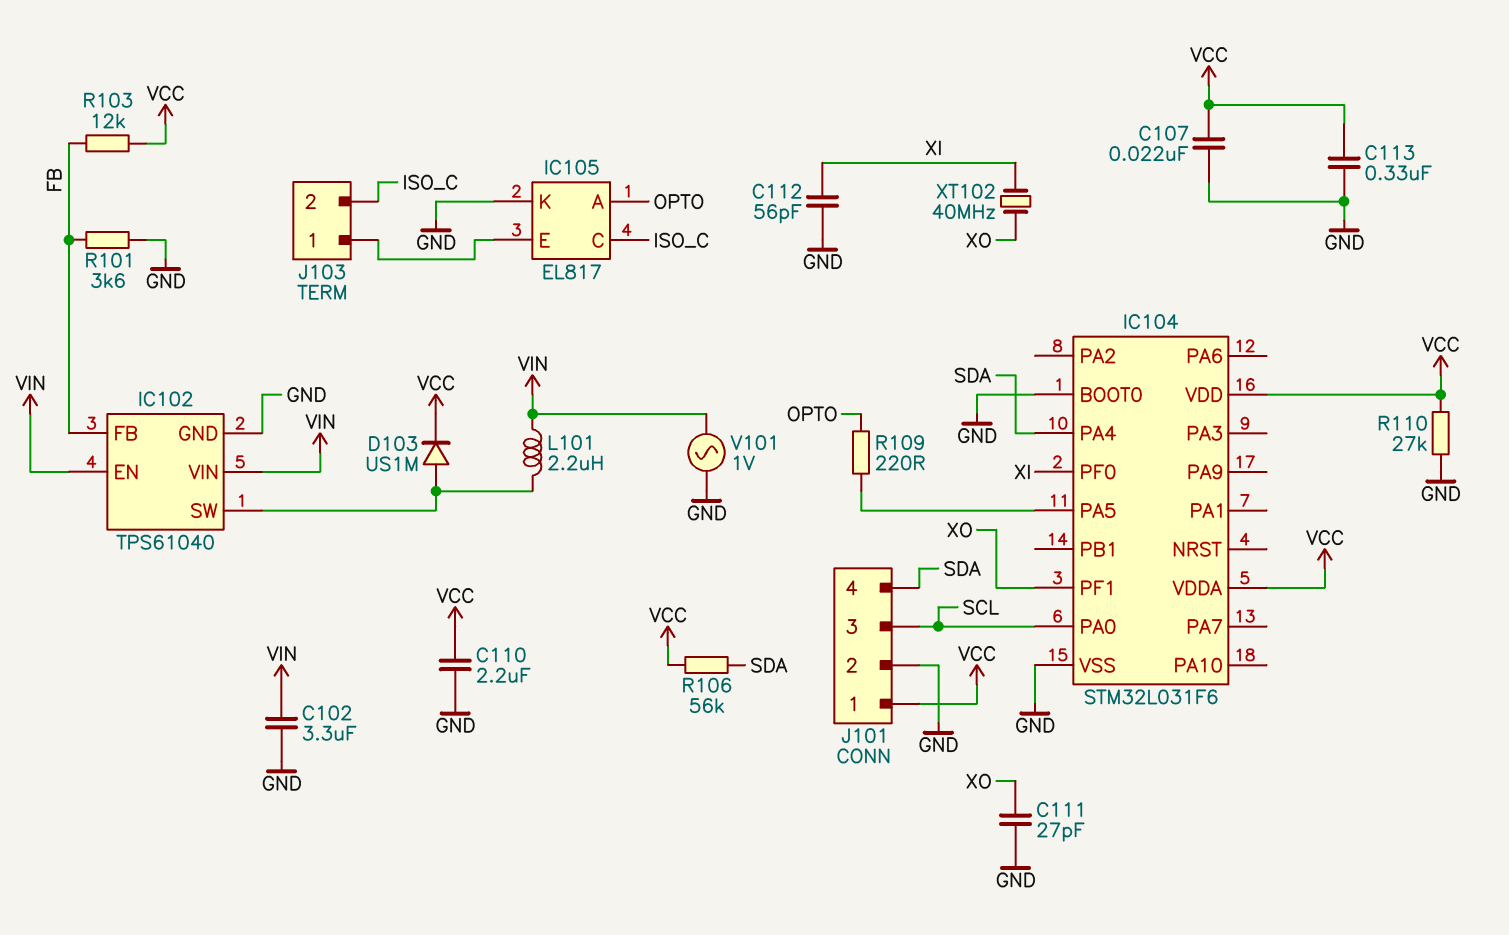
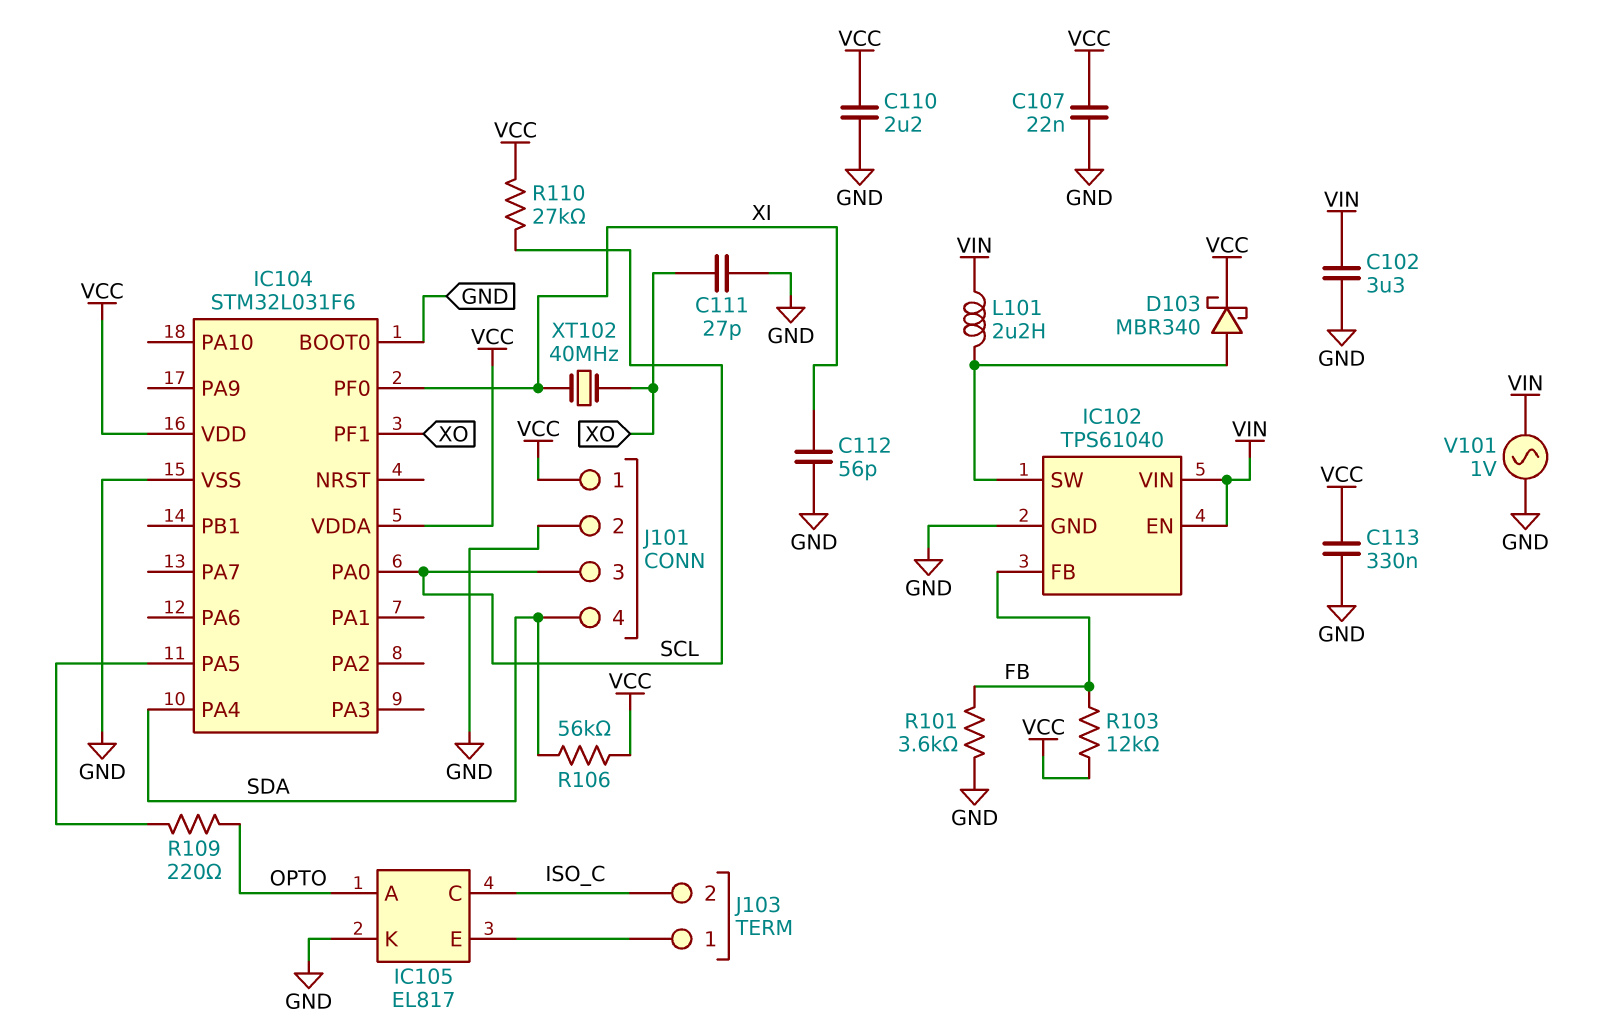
D103: diode US1M (A IC102/SW, K VCC) -> schottky MBR340 (A IC102/SW, K VCC)
R110: 27k (GND, VCC) -> 27k (SCL, VCC)

